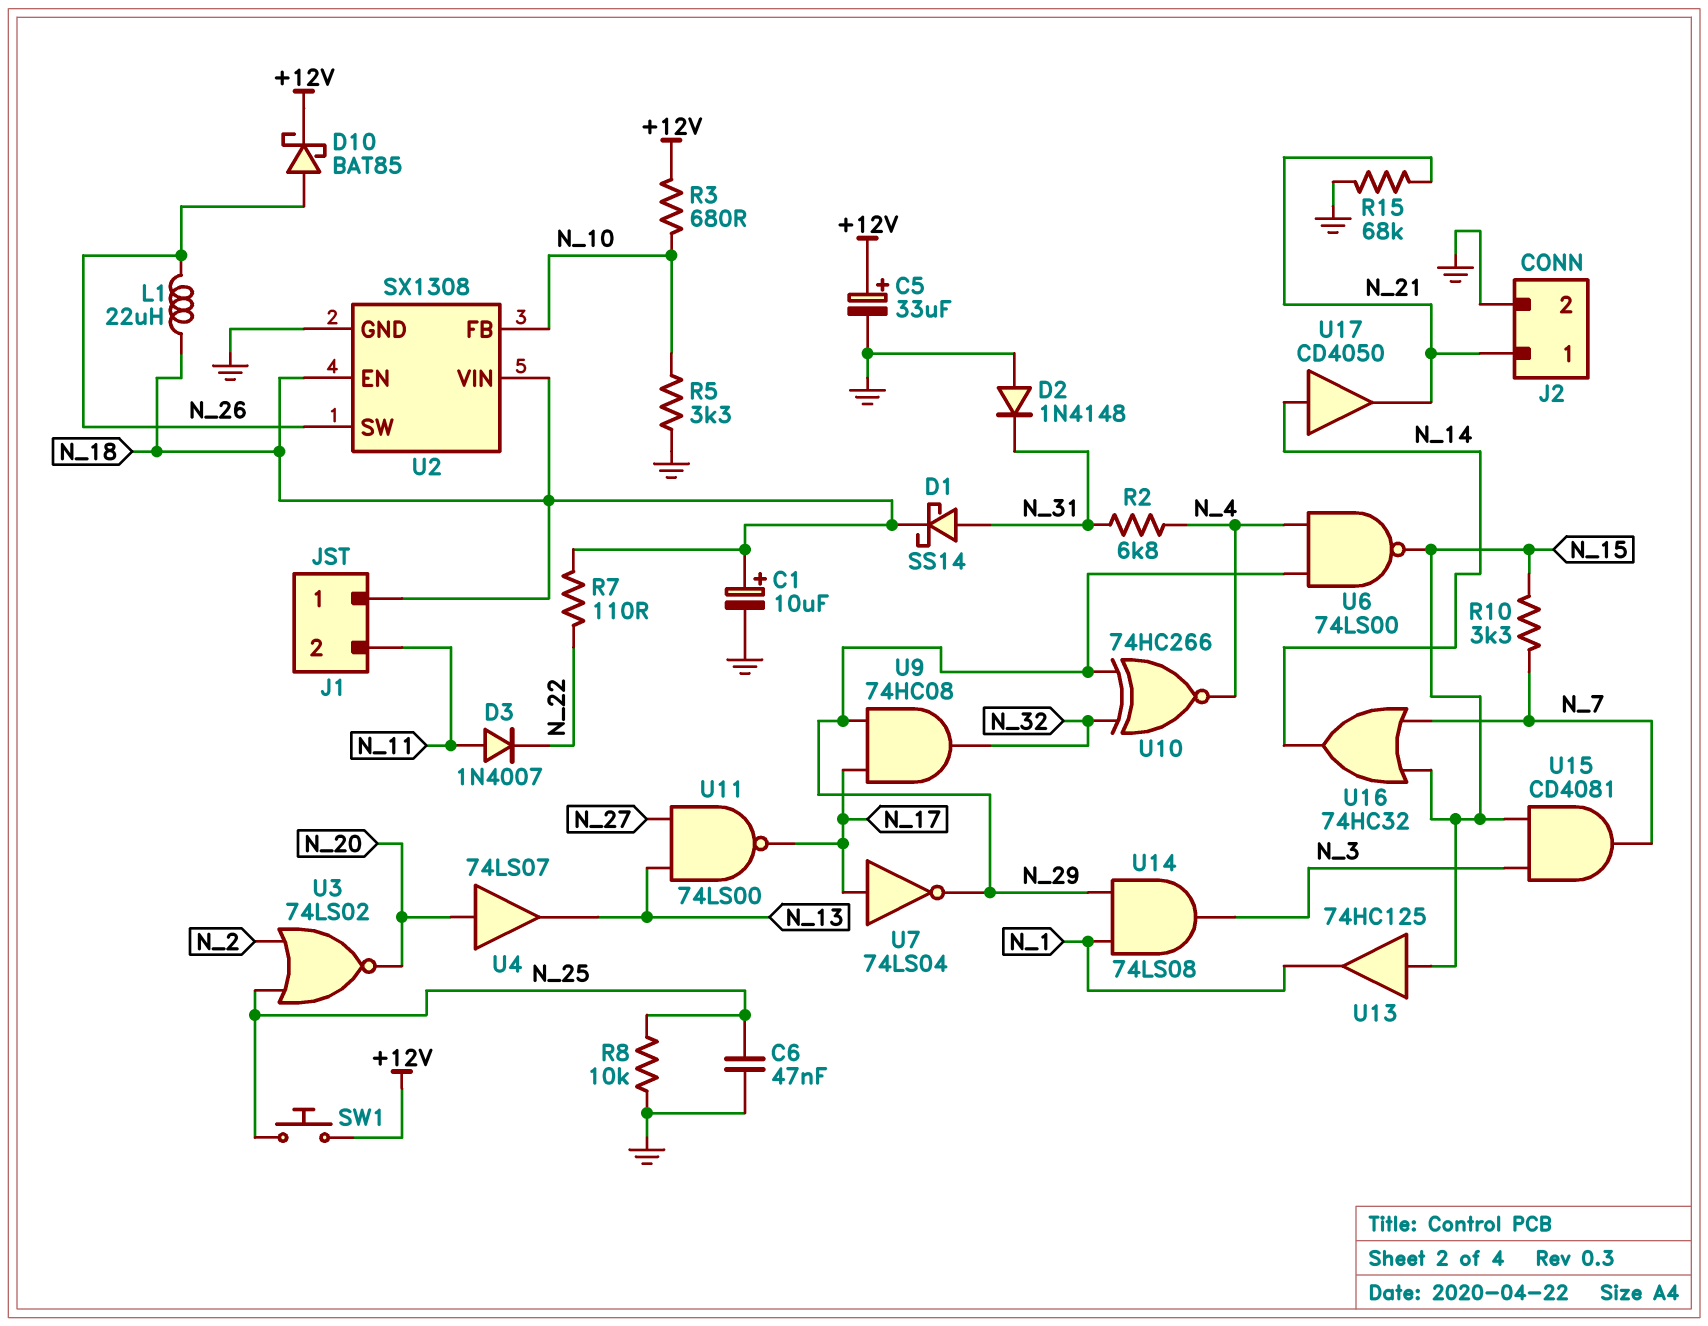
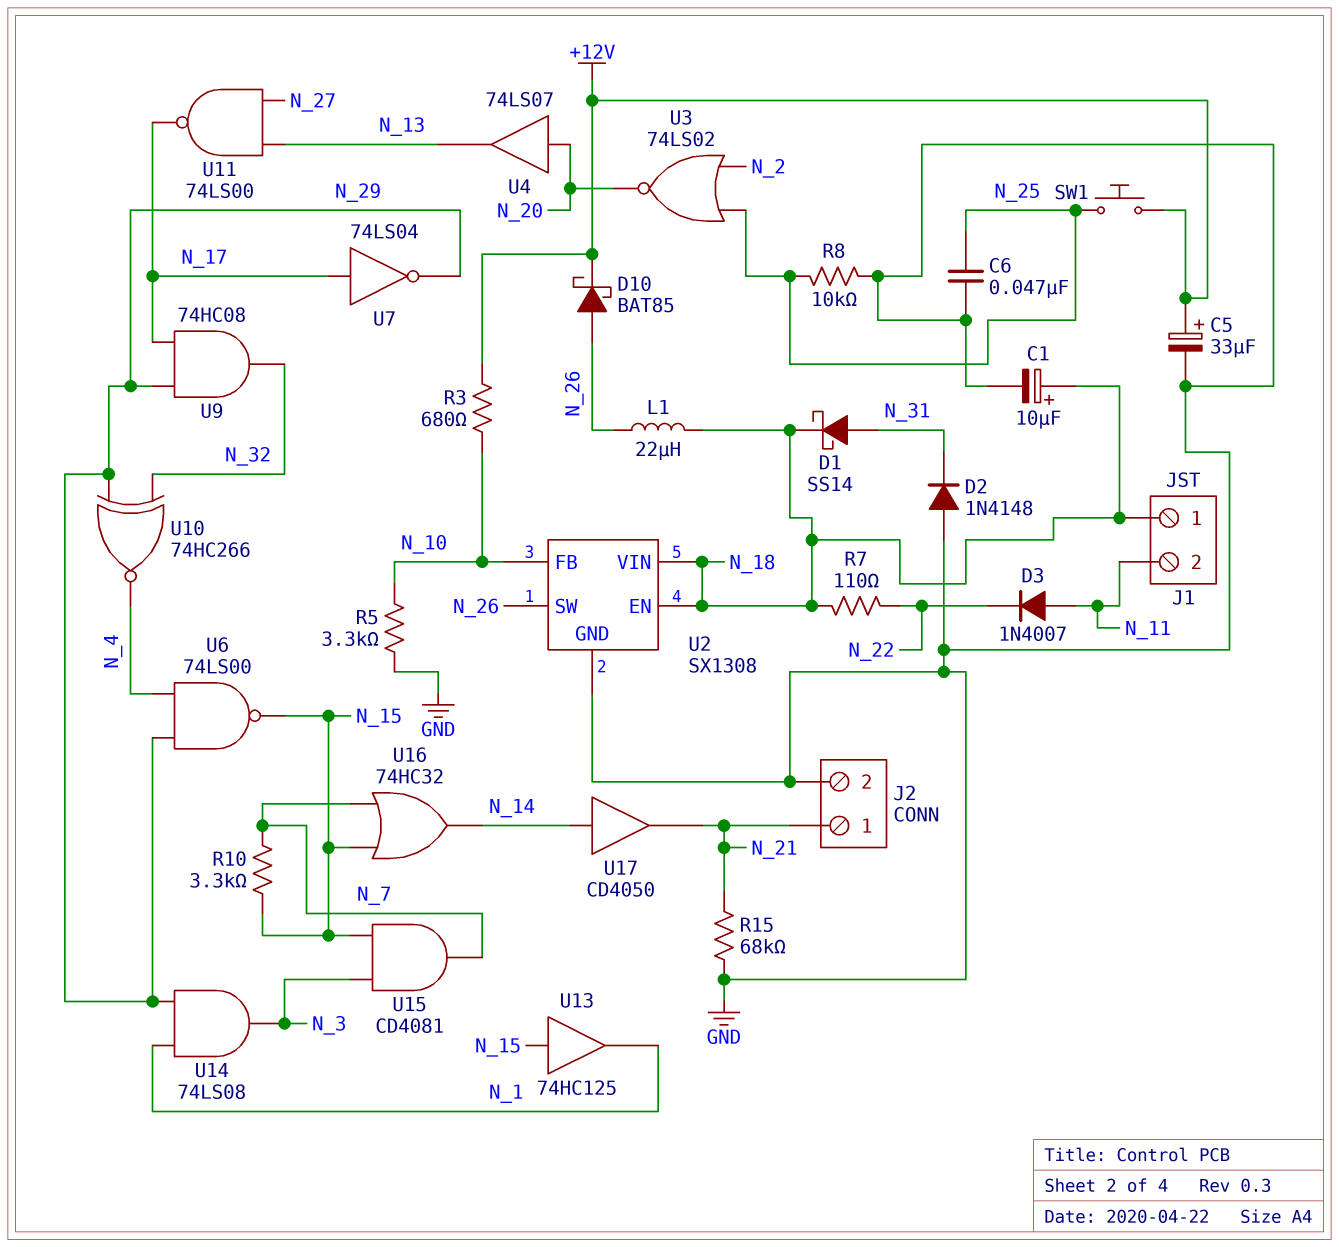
R2: 6.8k (N_4, N_31) -> none

